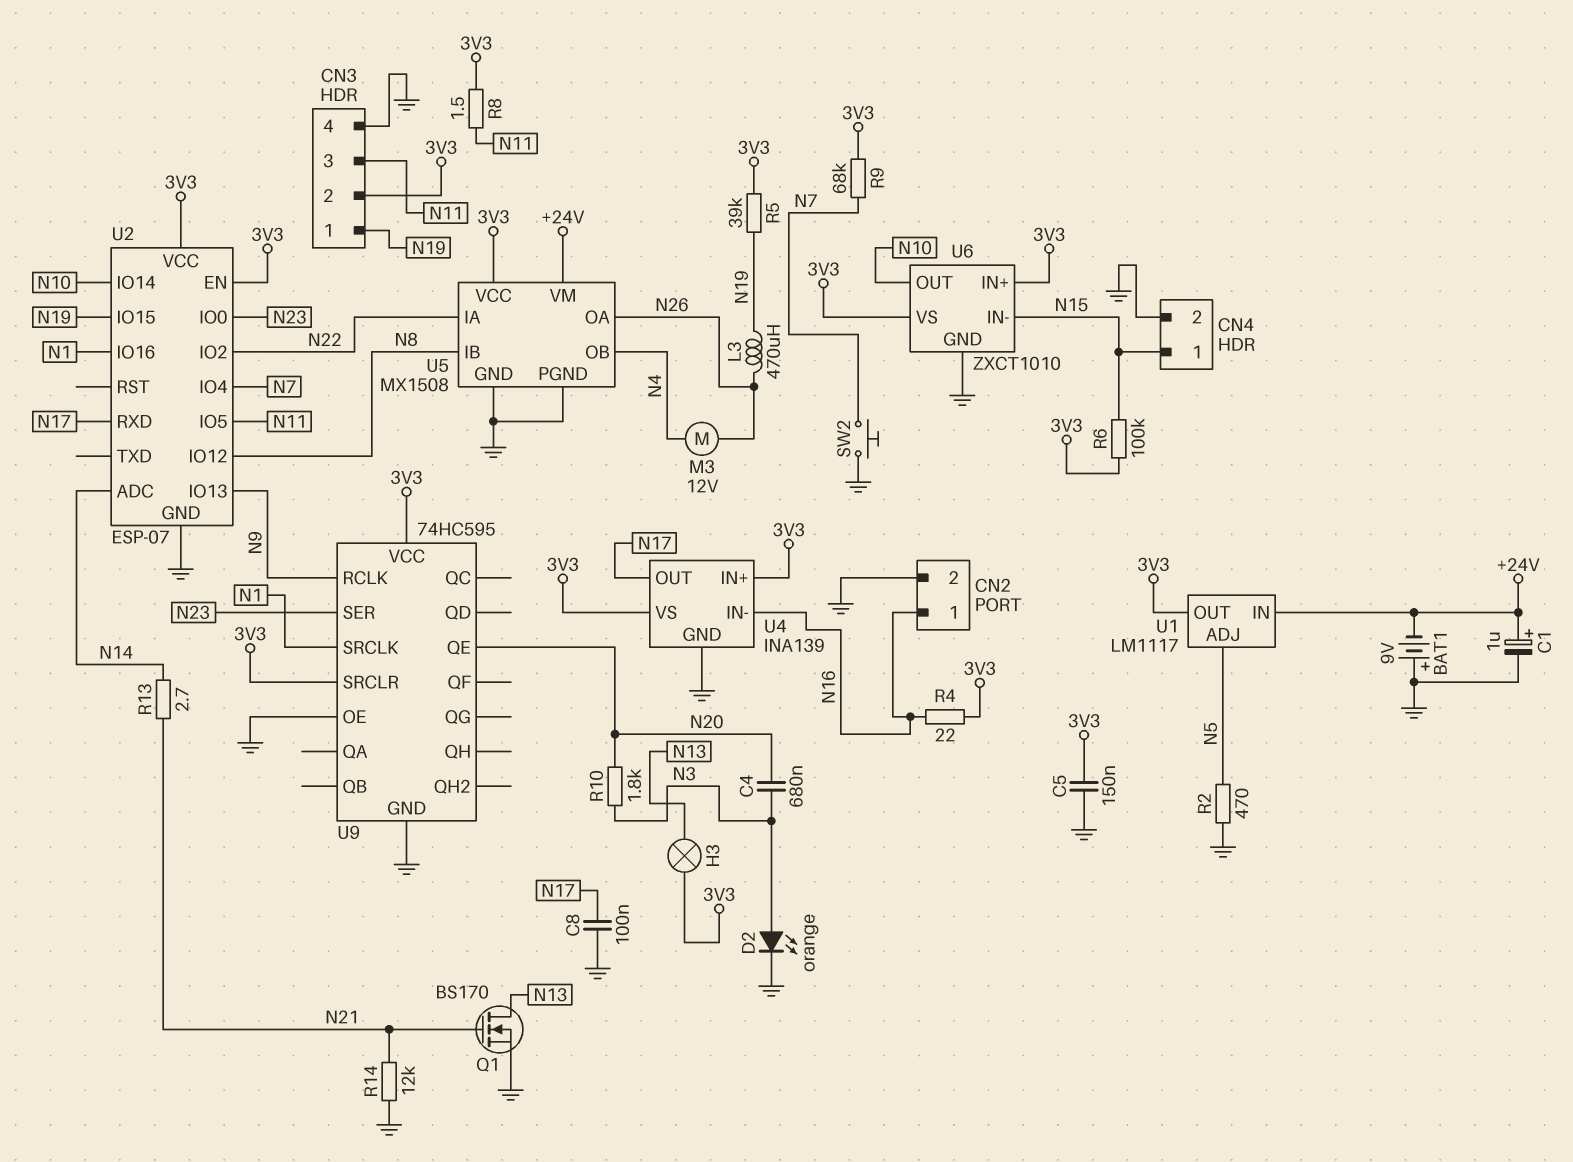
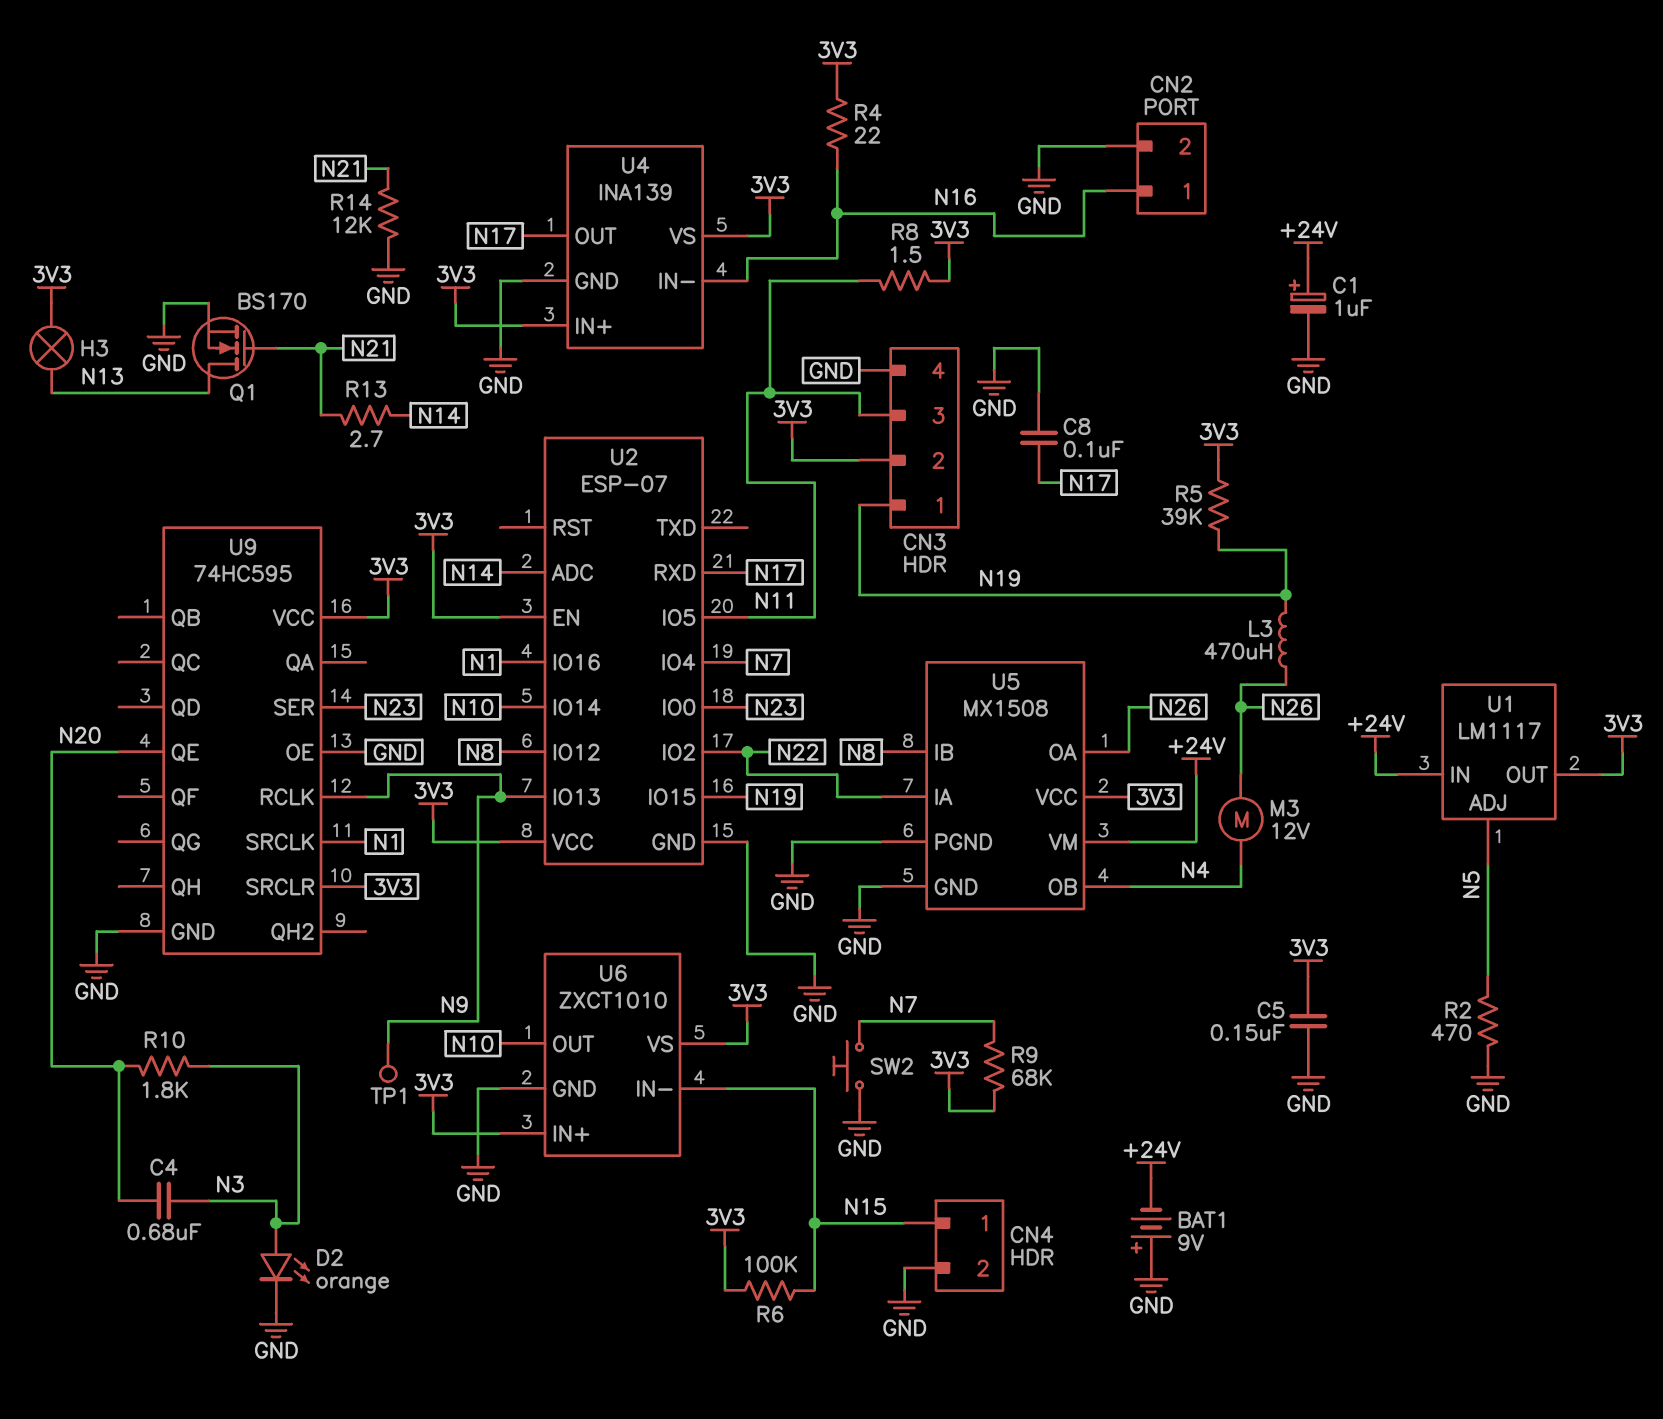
TP1: none -> test point (N9)

